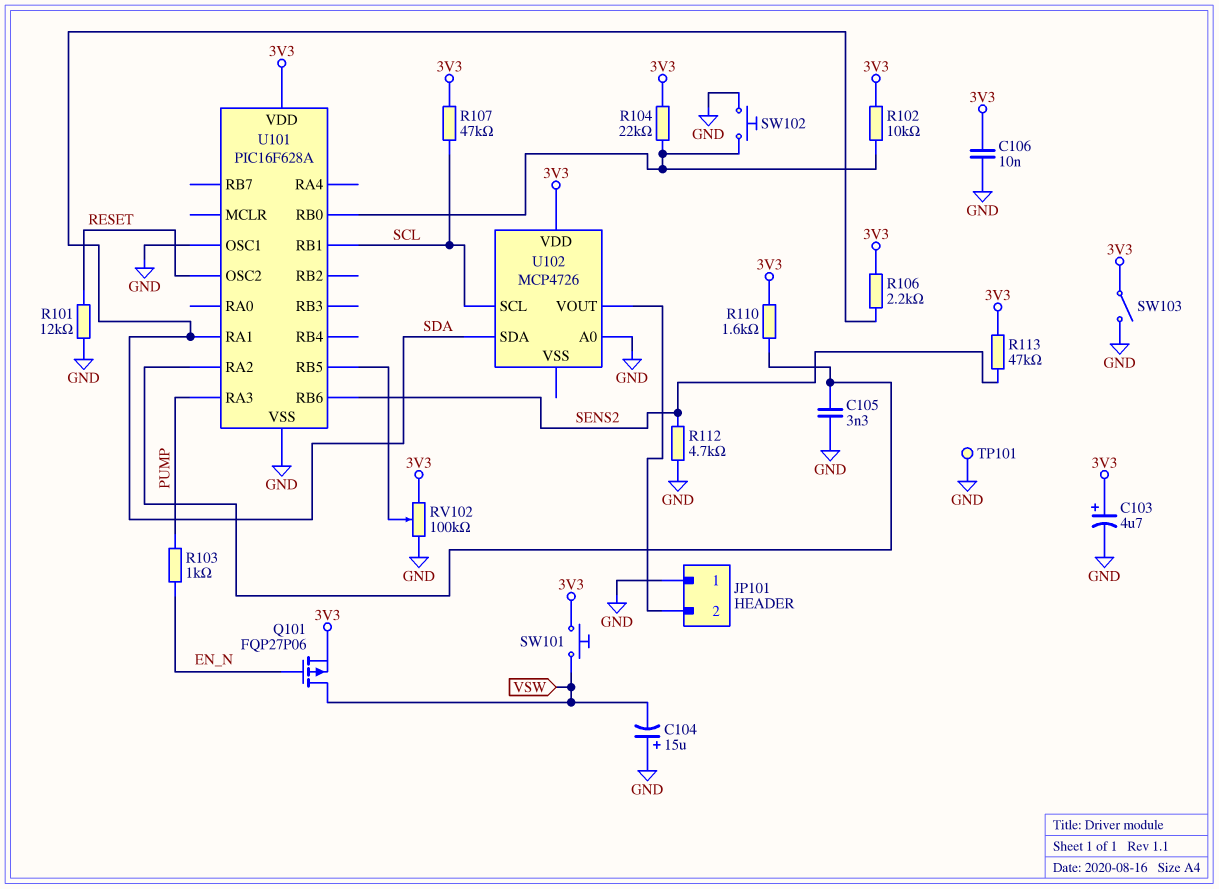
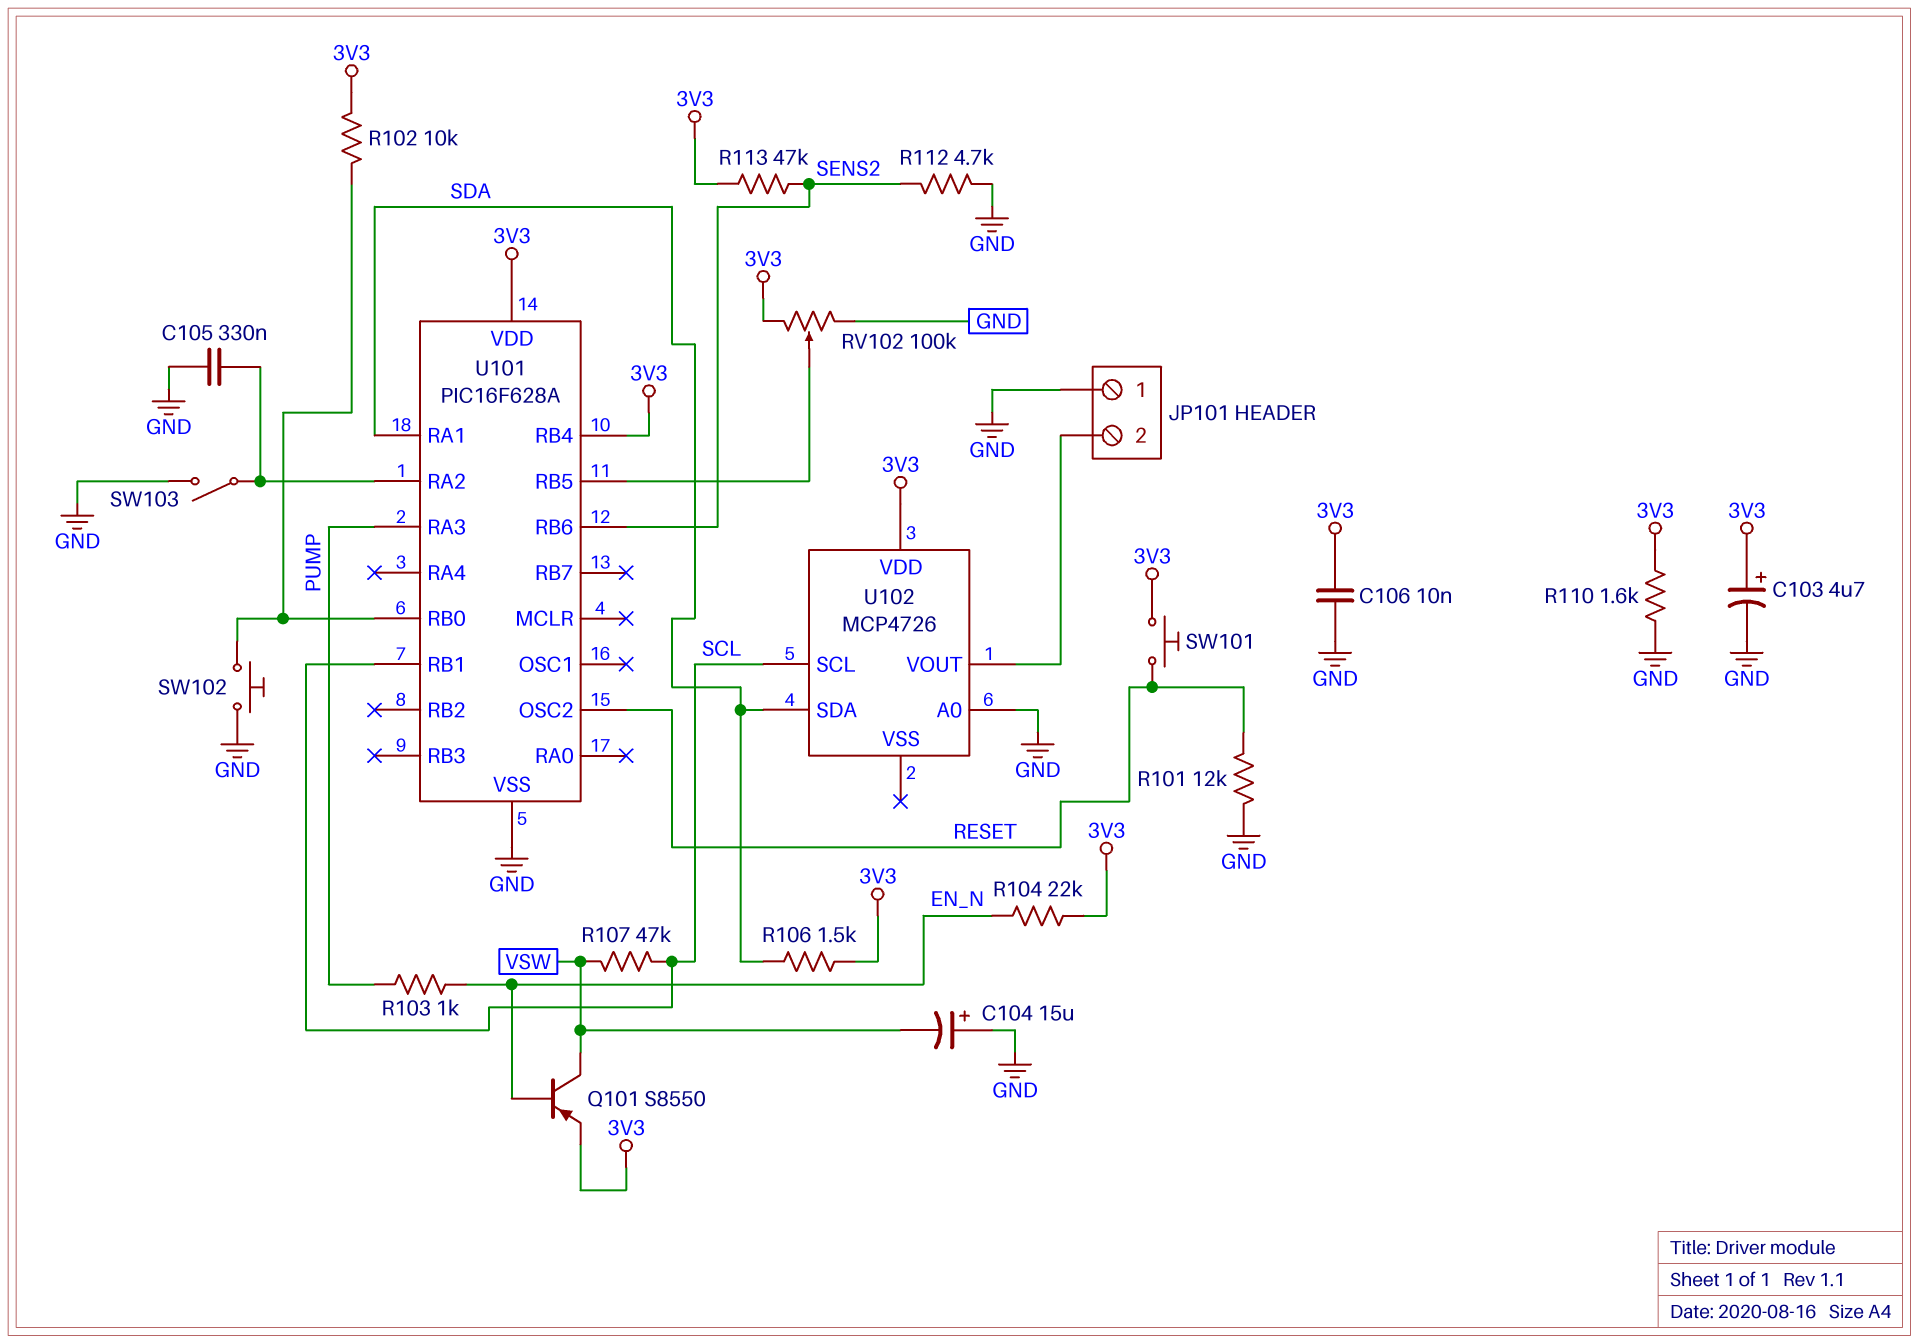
C105: 3.3nF (GND, U101/RA2) -> 330nF (GND, U101/RA2)
Q101: PMOS FQP27P06 (G EN_N, D VSW, S 3V3) -> PNP S8550 (B EN_N, C VSW, E 3V3)
R104: 22k (3V3, U101/RB0) -> 22k (3V3, EN_N)
R106: 2.2k (3V3, SDA) -> 1.5k (3V3, SDA)
R107: 47k (3V3, SCL) -> 47k (SCL, VSW)
R110: 1.6k (3V3, U101/RA2) -> 1.6k (3V3, GND)
SW101: button (3V3, VSW) -> button (3V3, RESET)
SW103: switch (3V3, GND) -> switch (GND, U101/RA2)
TP101: test point (GND) -> none
U101 pin OSC1: GND -> none
U101 pin RB4: none -> 3V3

